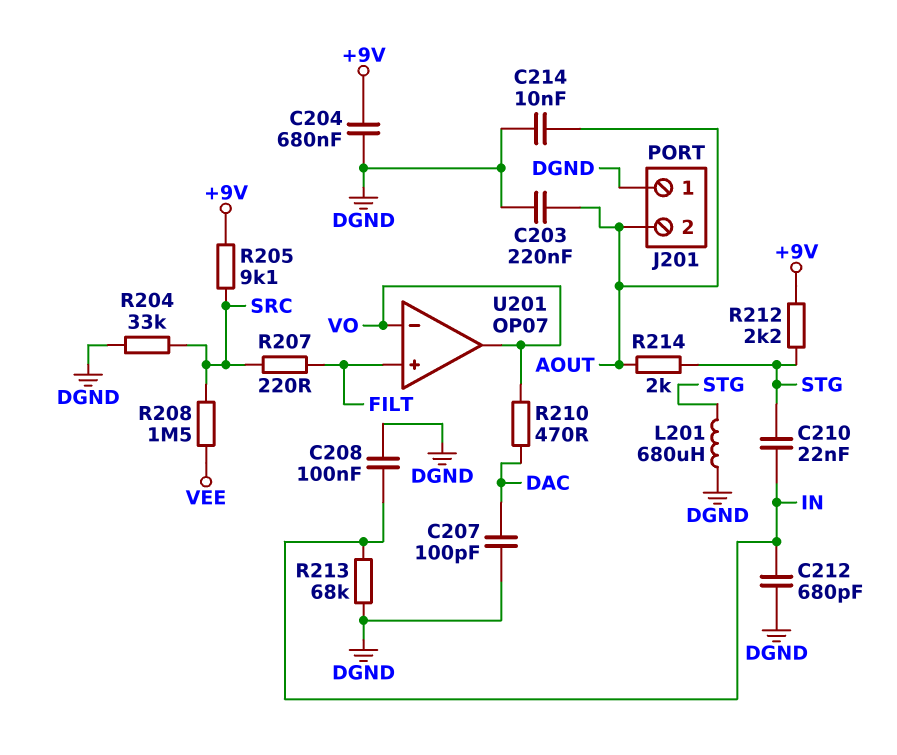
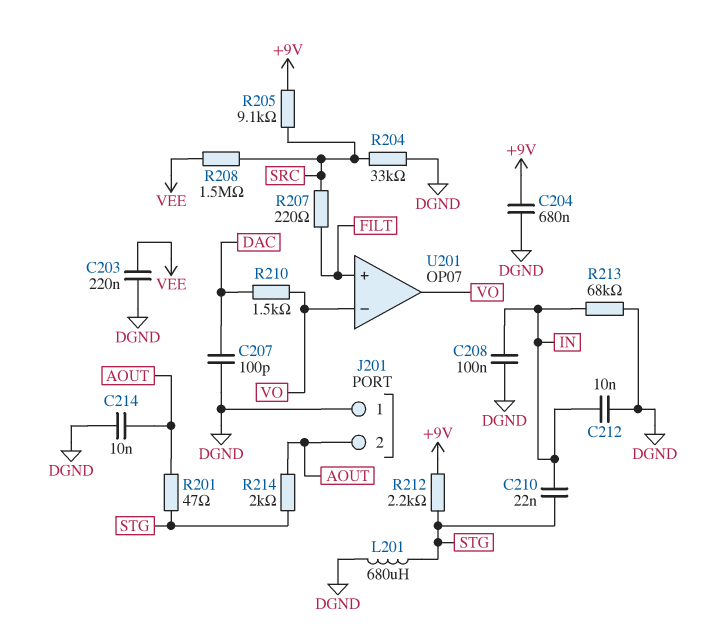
C203: 220nF (AOUT, DGND) -> 220nF (DGND, VEE)
C212: 680pF (DGND, IN) -> 10nF (DGND, IN)
R201: none -> 47 (AOUT, STG)
R210: 470 (DAC, VO) -> 1.5k (DAC, VO)

